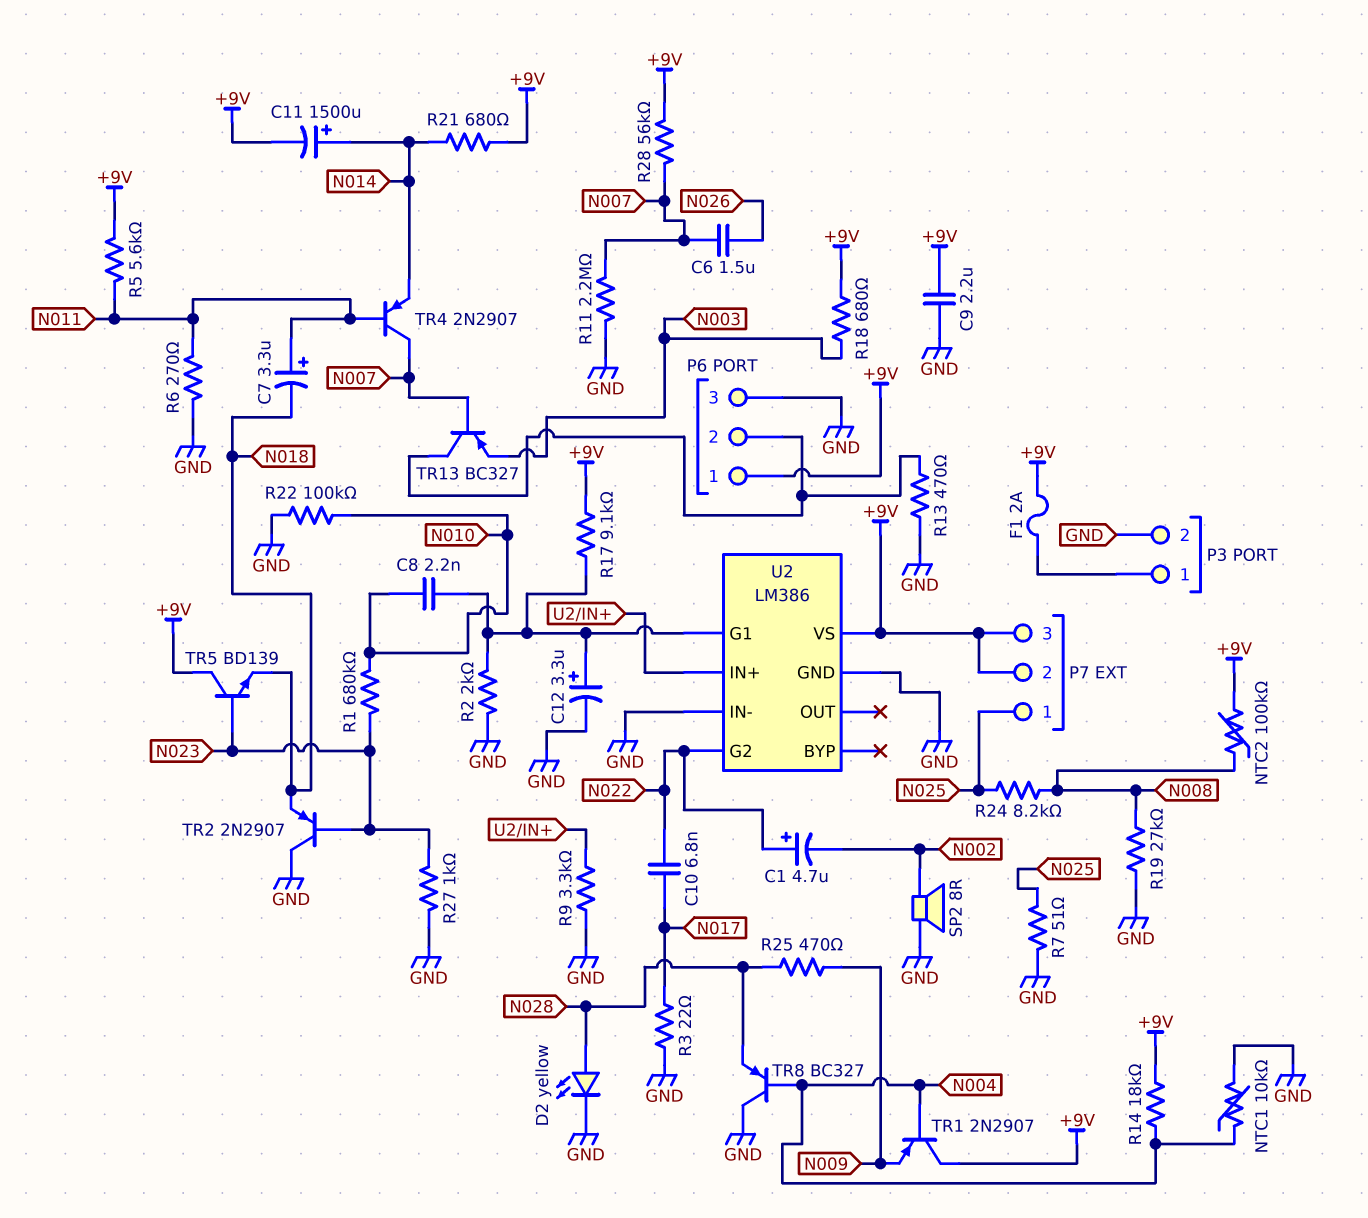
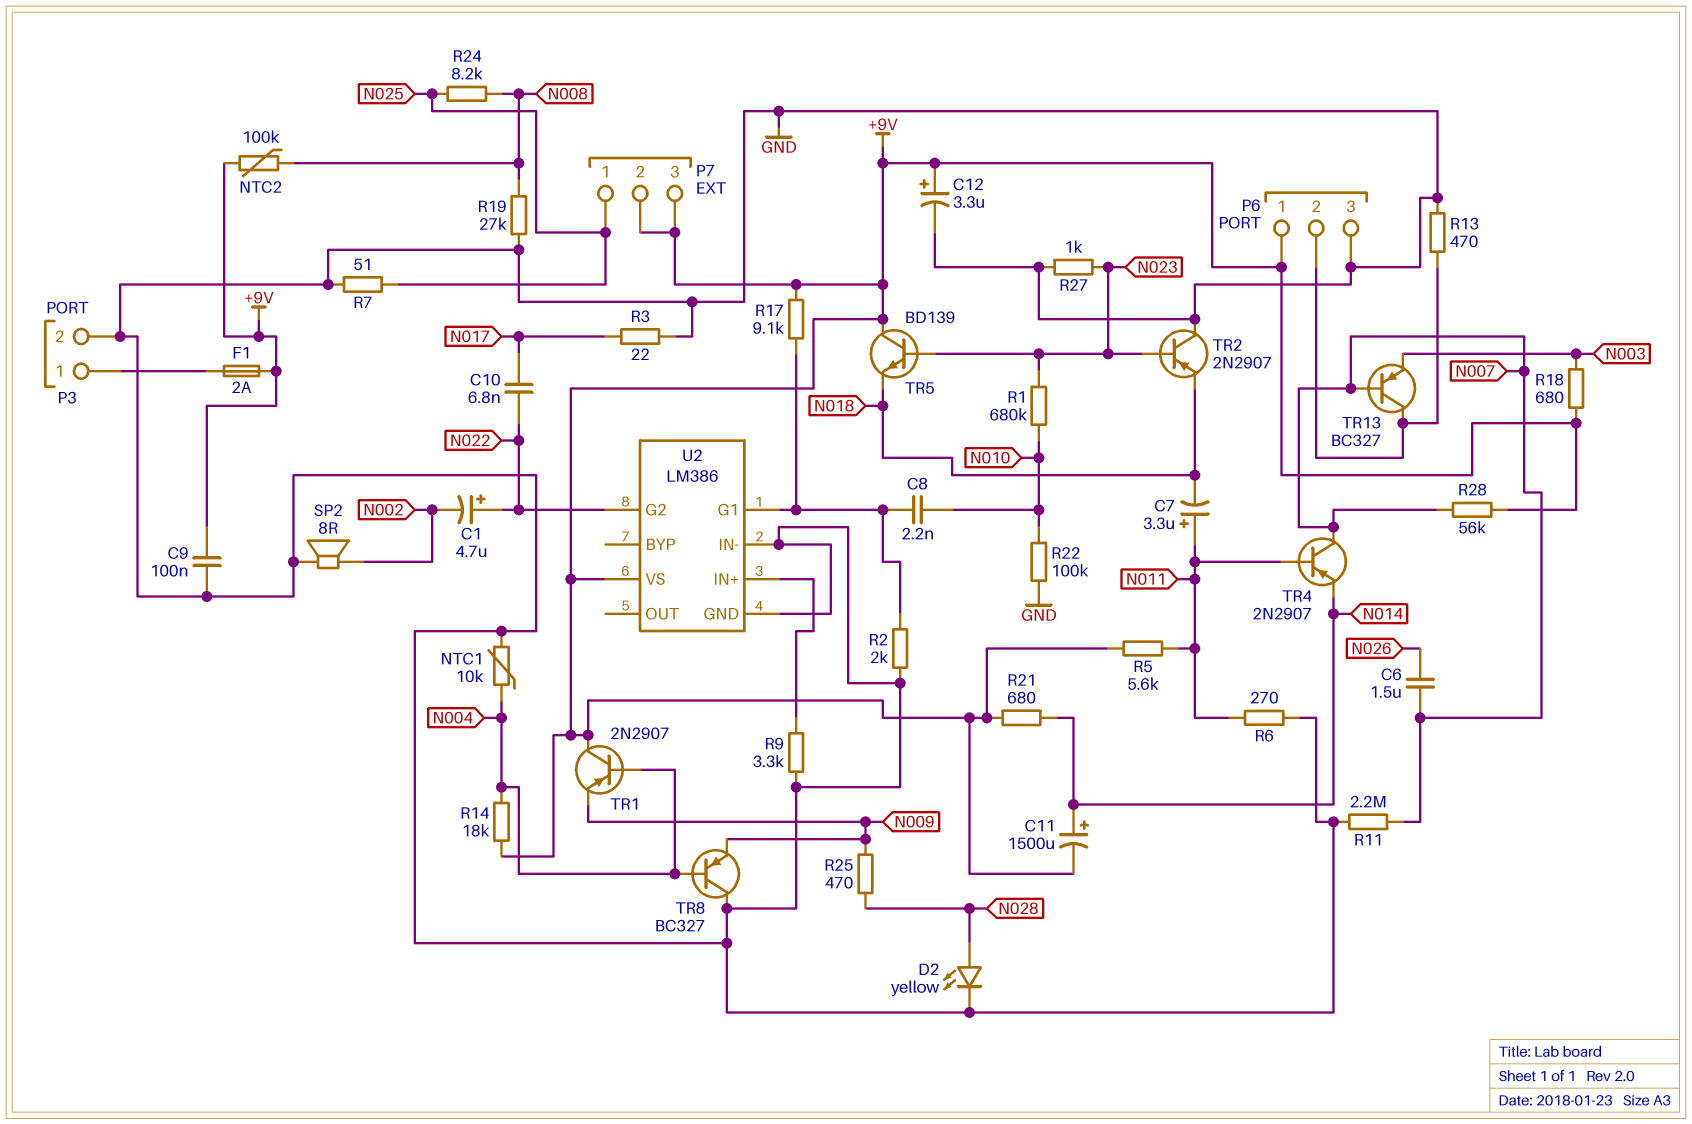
C9: 2.2uF (+9V, GND) -> 100nF (+9V, GND)
C12: 3.3uF (plus U2/G1, minus GND) -> 3.3uF (plus +9V, minus GND)
TR8: PNP BC327 (B N004, C GND, E N028) -> PNP BC327 (B N004, C GND, E N009)

